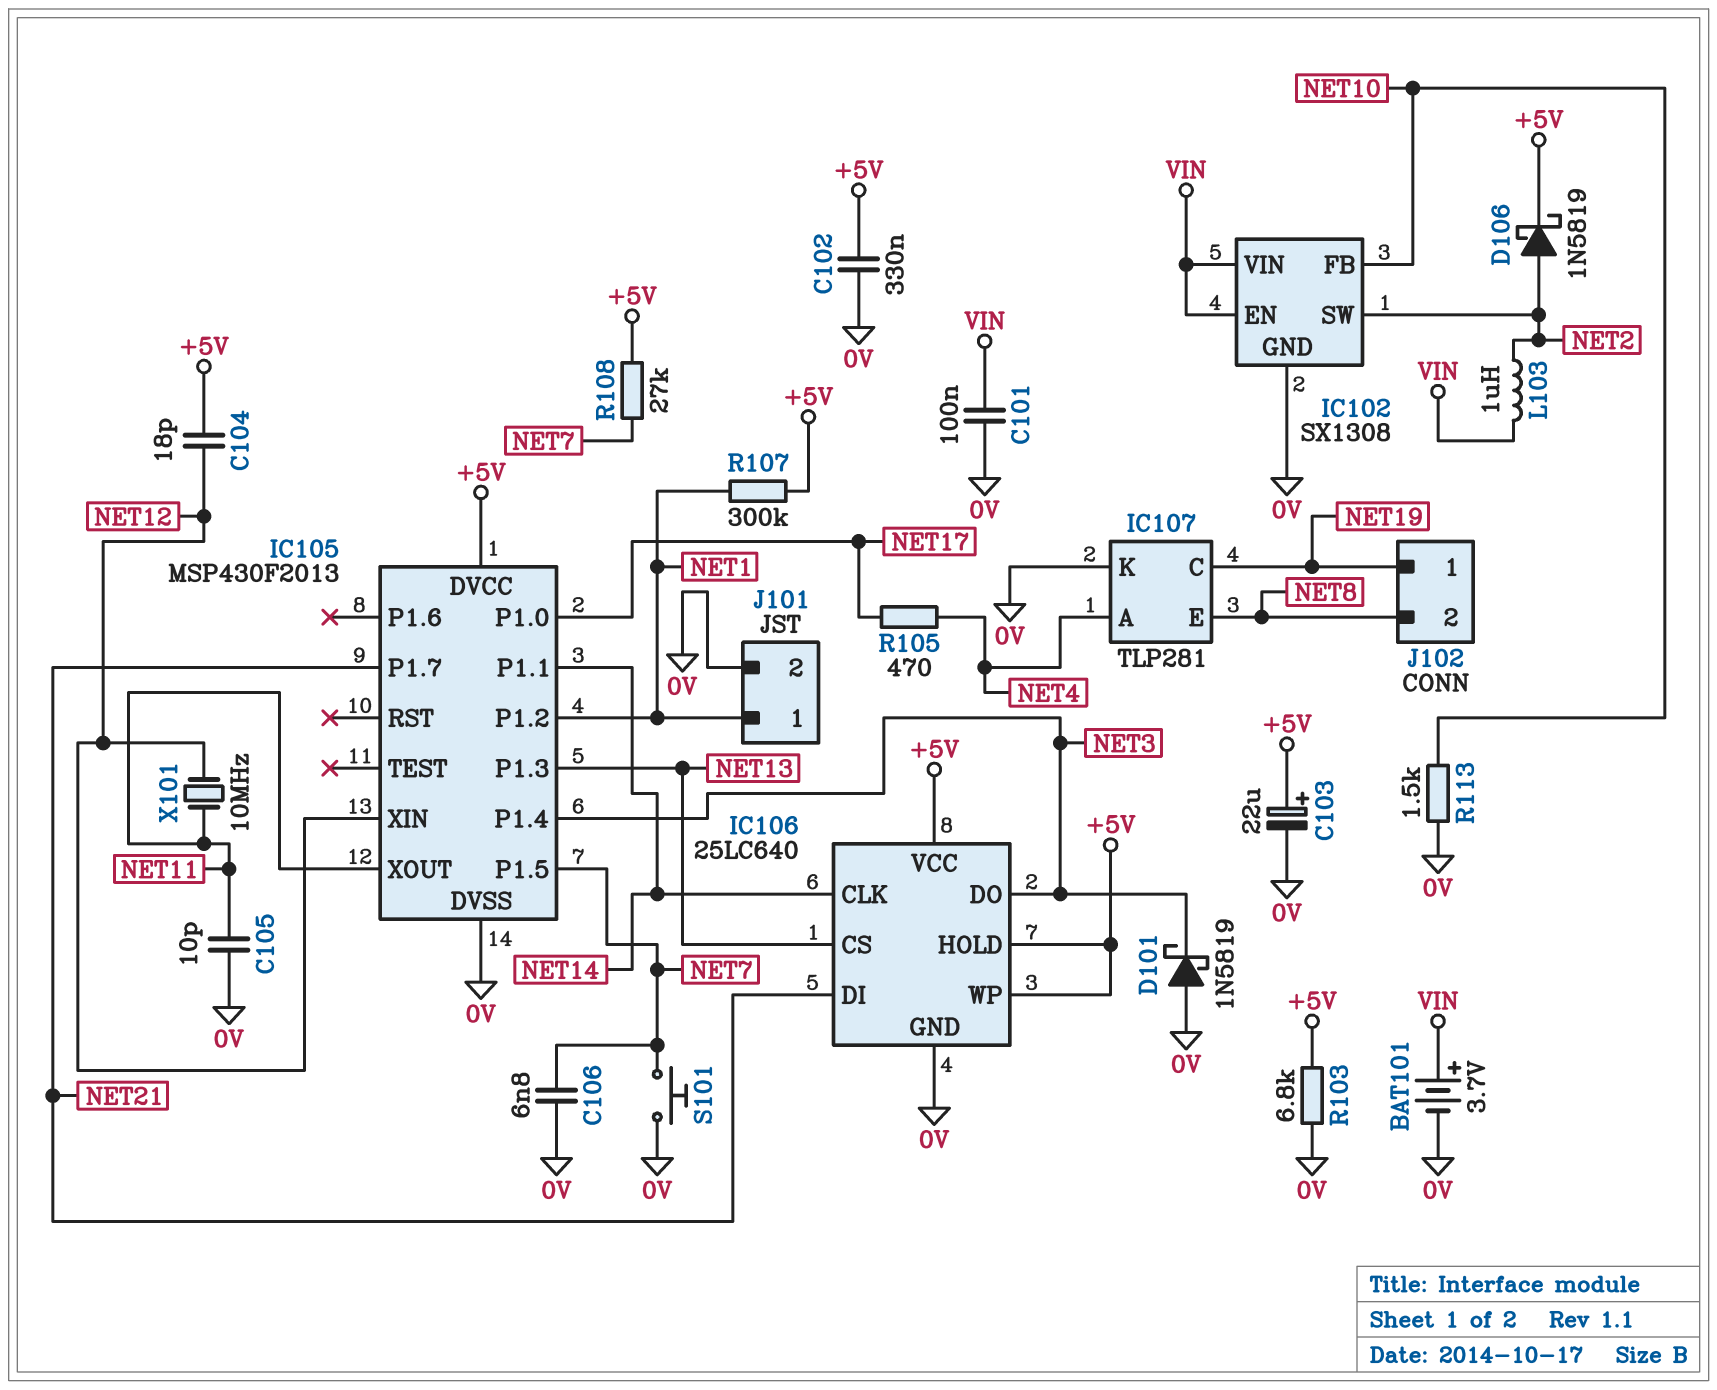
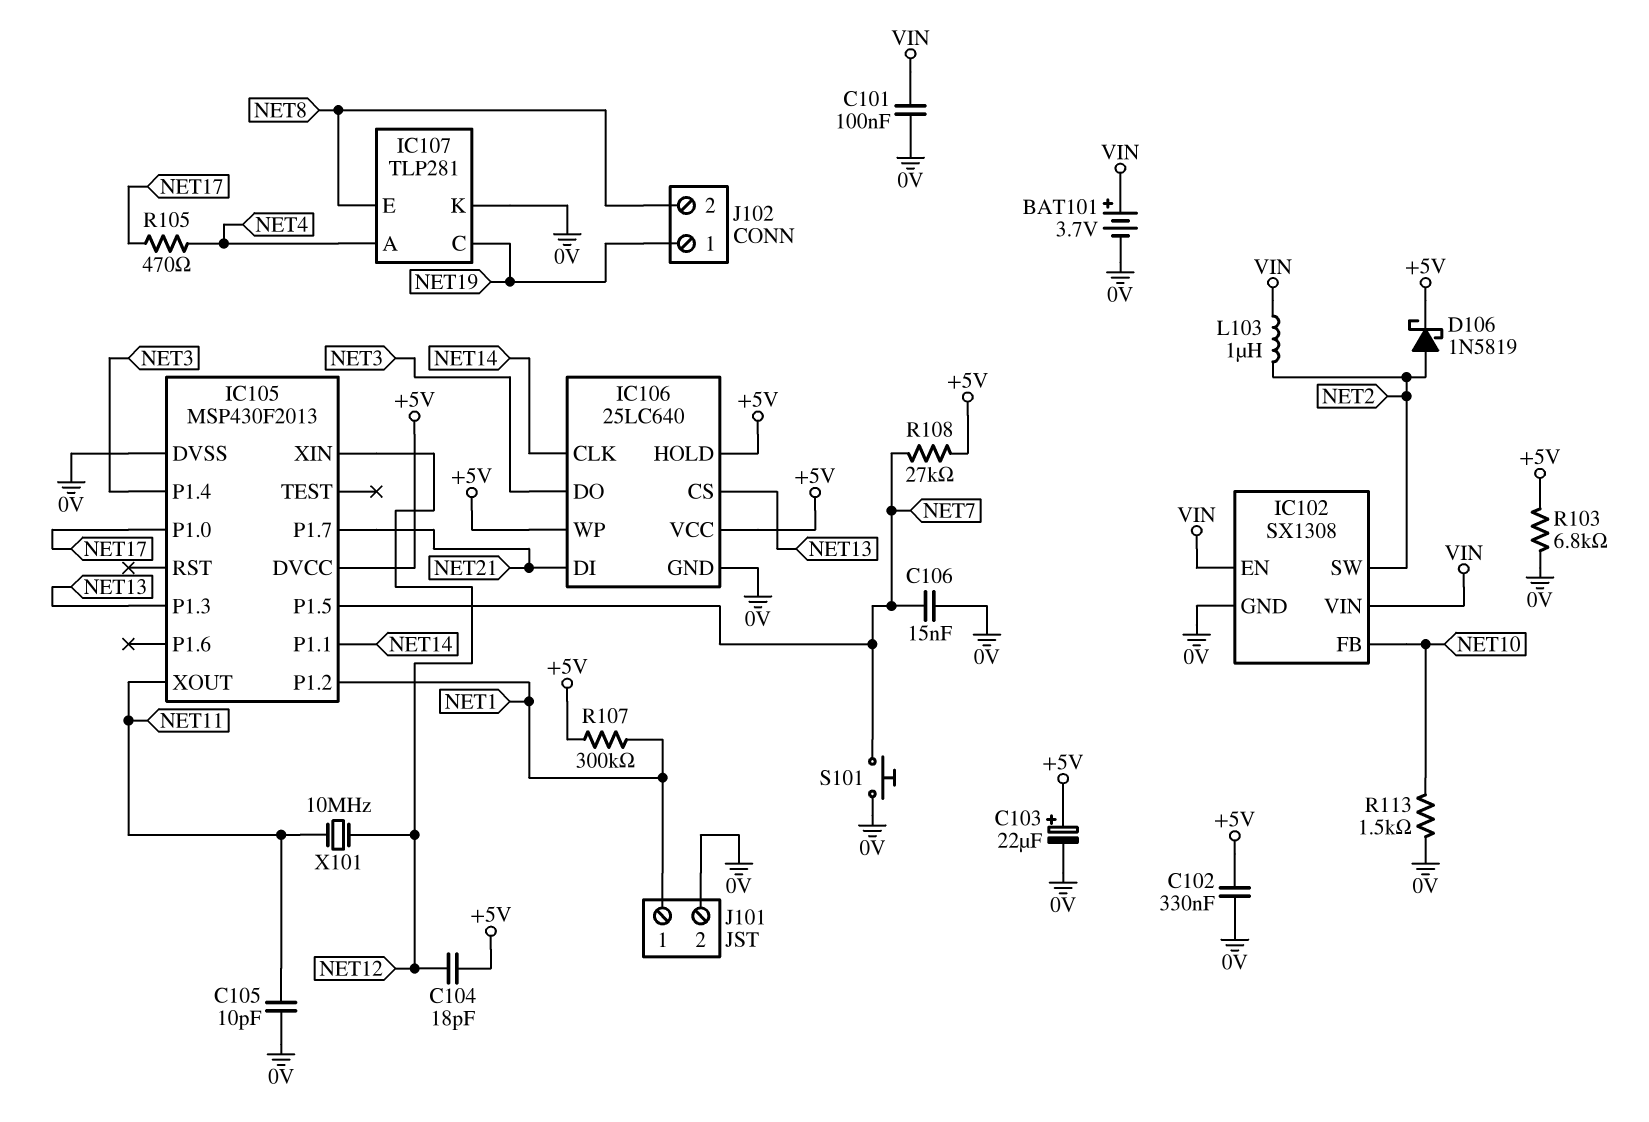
C106: 6.8nF (0V, NET7) -> 15nF (0V, NET7)
D101: schottky 1N5819 (A 0V, K NET3) -> none

